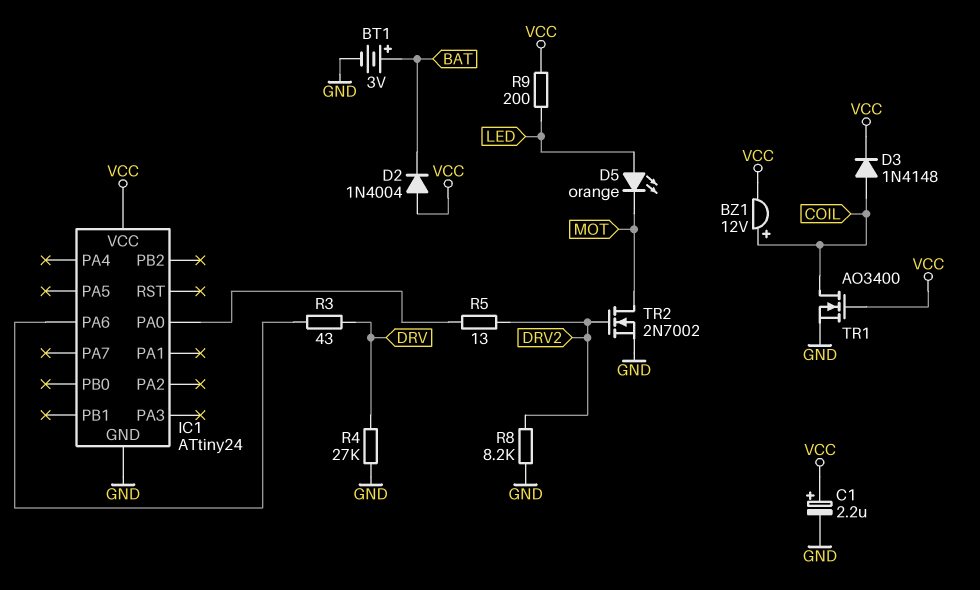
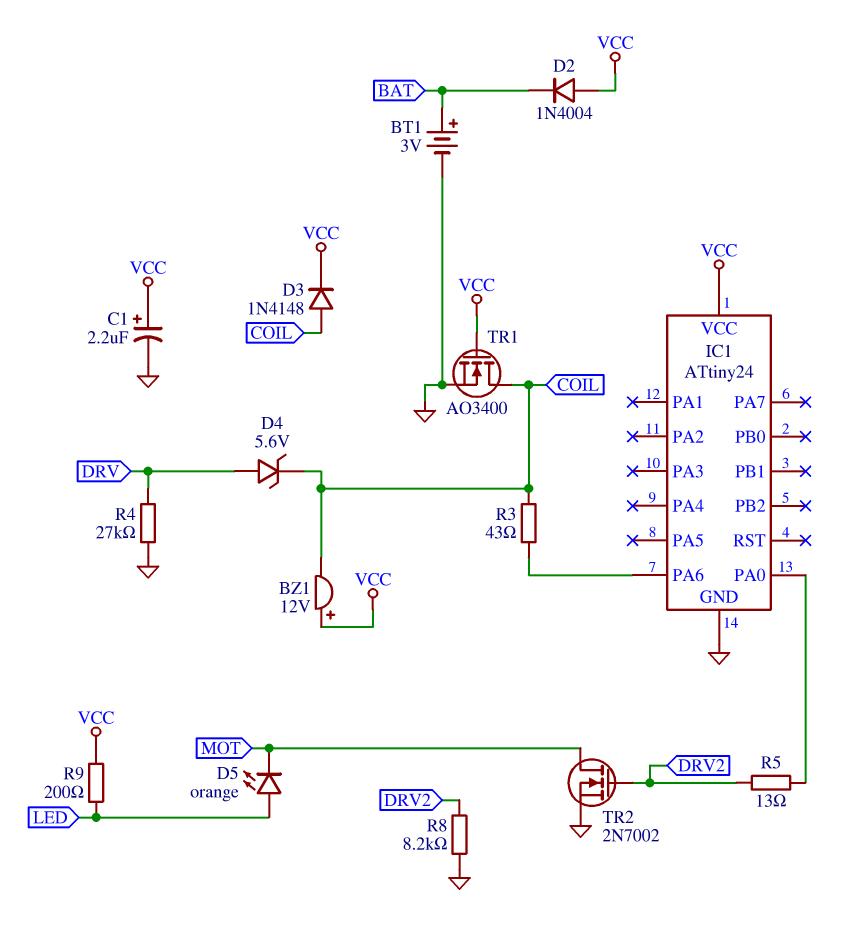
BZ1: buzzer 12V (plus COIL, minus VCC) -> buzzer 12V (plus VCC, minus COIL)
D4: none -> zener 5.6V (A DRV, K COIL)
R3: 43 (DRV, IC1/PA6) -> 43 (COIL, IC1/PA6)

